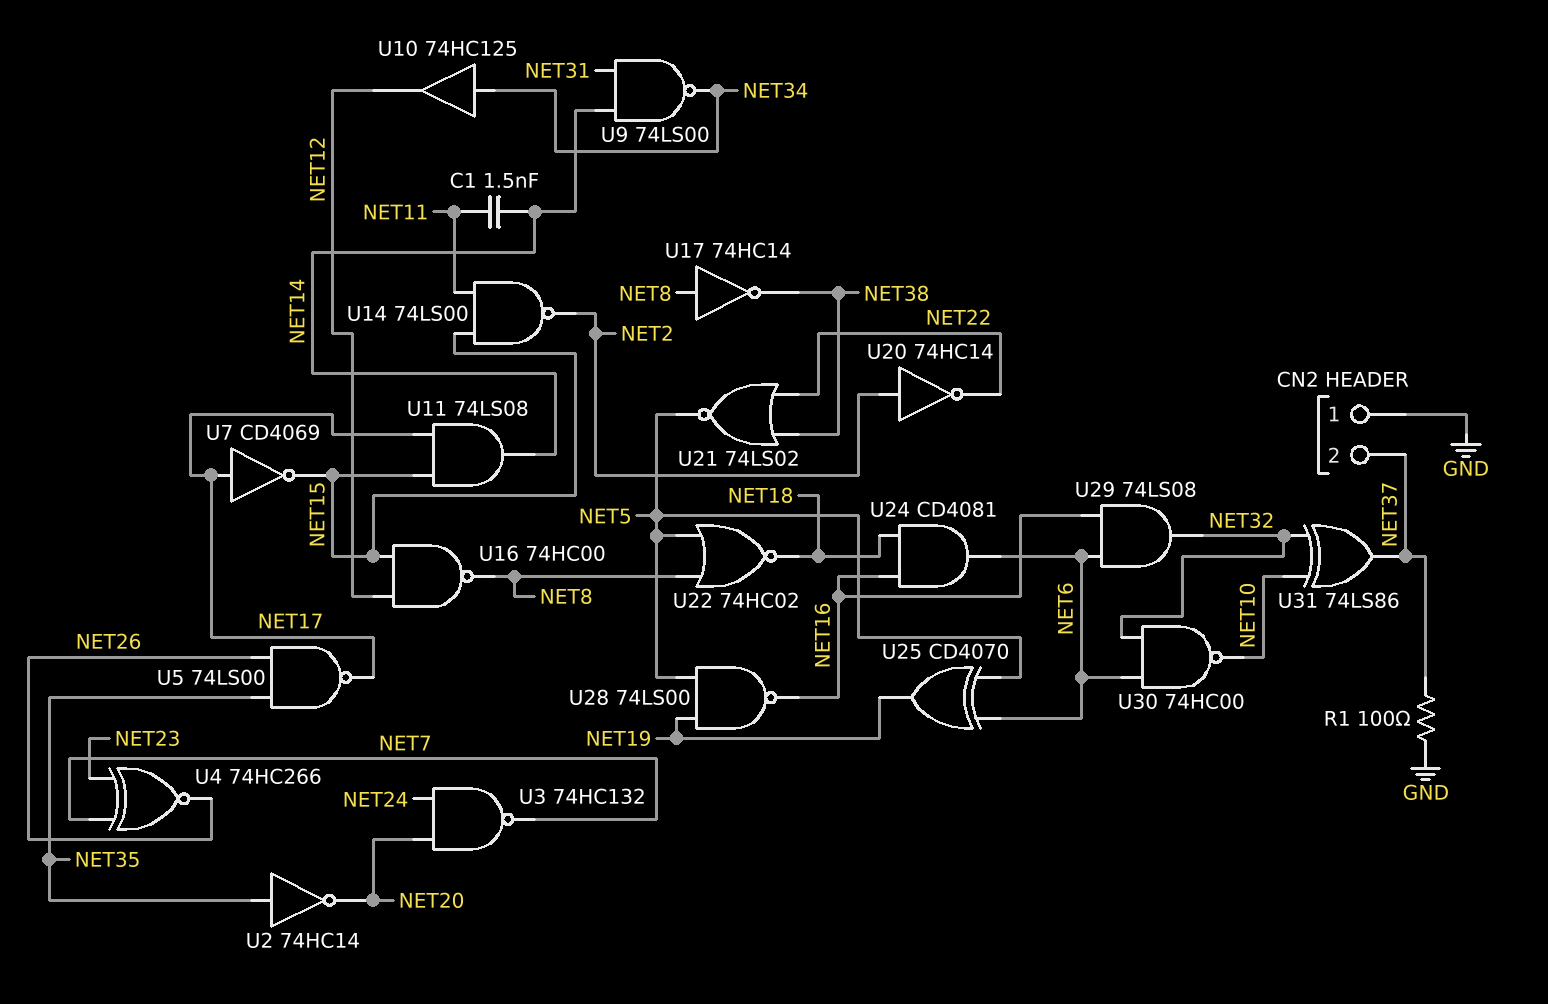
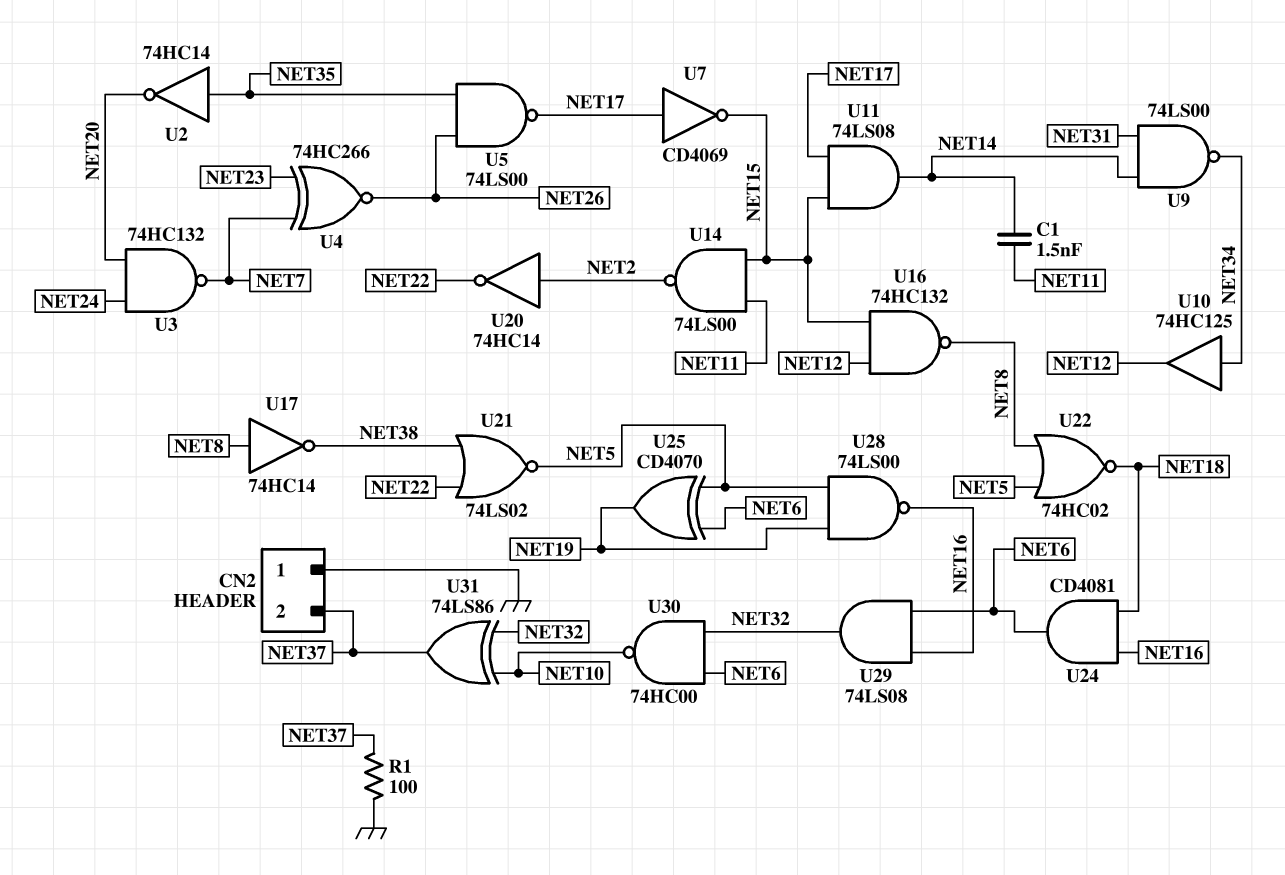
U16: NAND 74HC00 (in NET12, in NET15, out NET8) -> NAND 74HC132 (in NET12, in NET15, out NET8)

